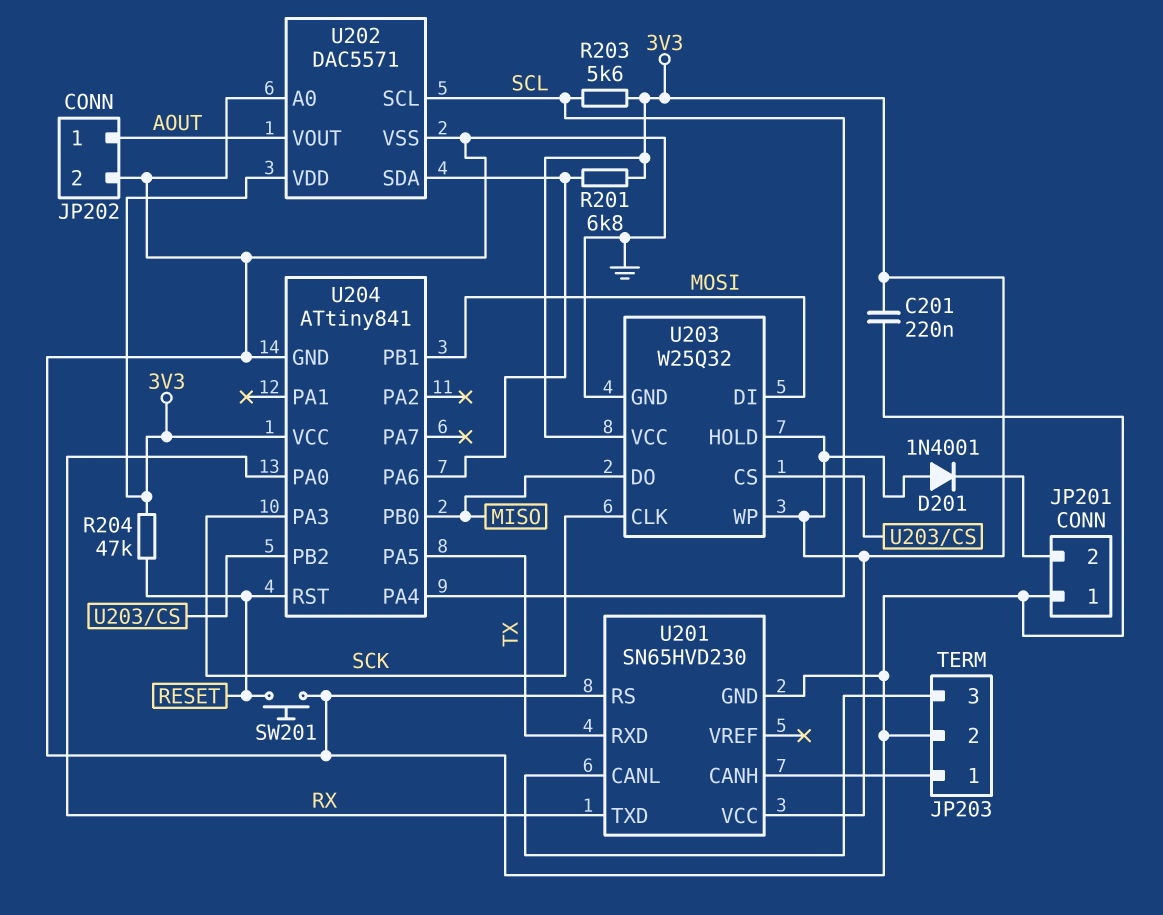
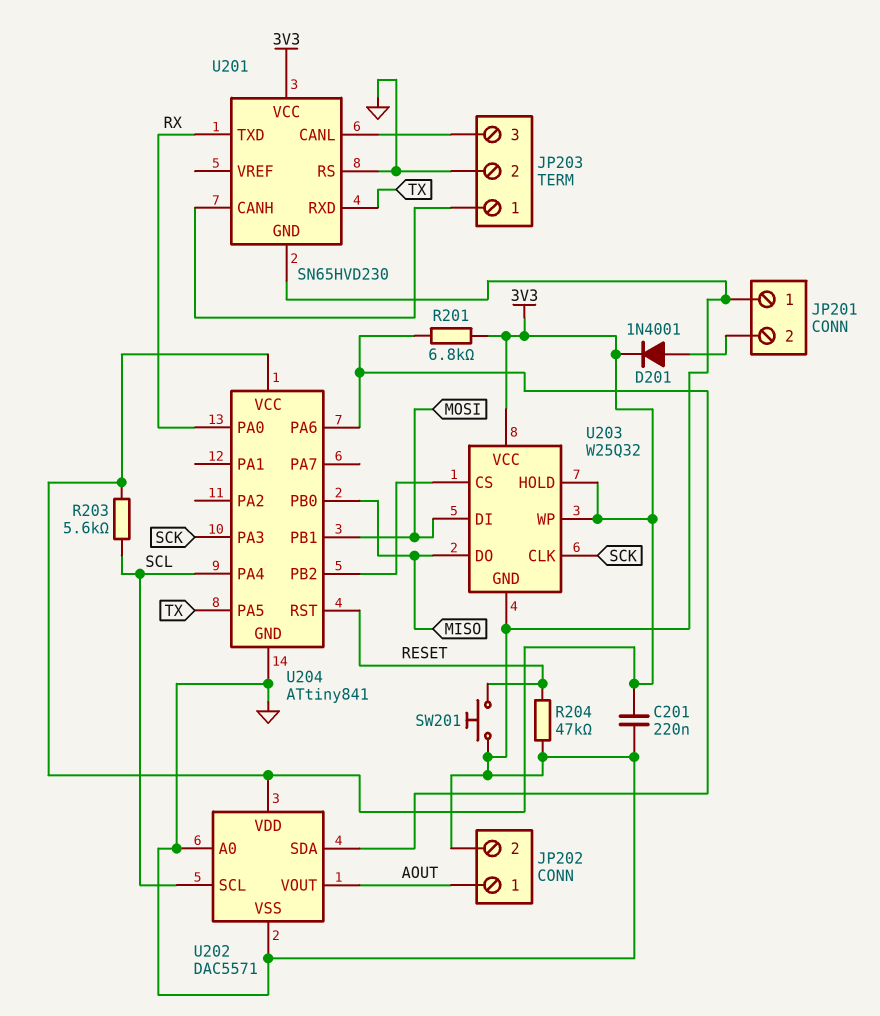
D201: diode 1N4001 (A 3V3, K JP201/2) -> diode 1N4001 (A JP201/2, K 3V3)
R204: 47k (3V3, RESET) -> 47k (GND, RESET)

